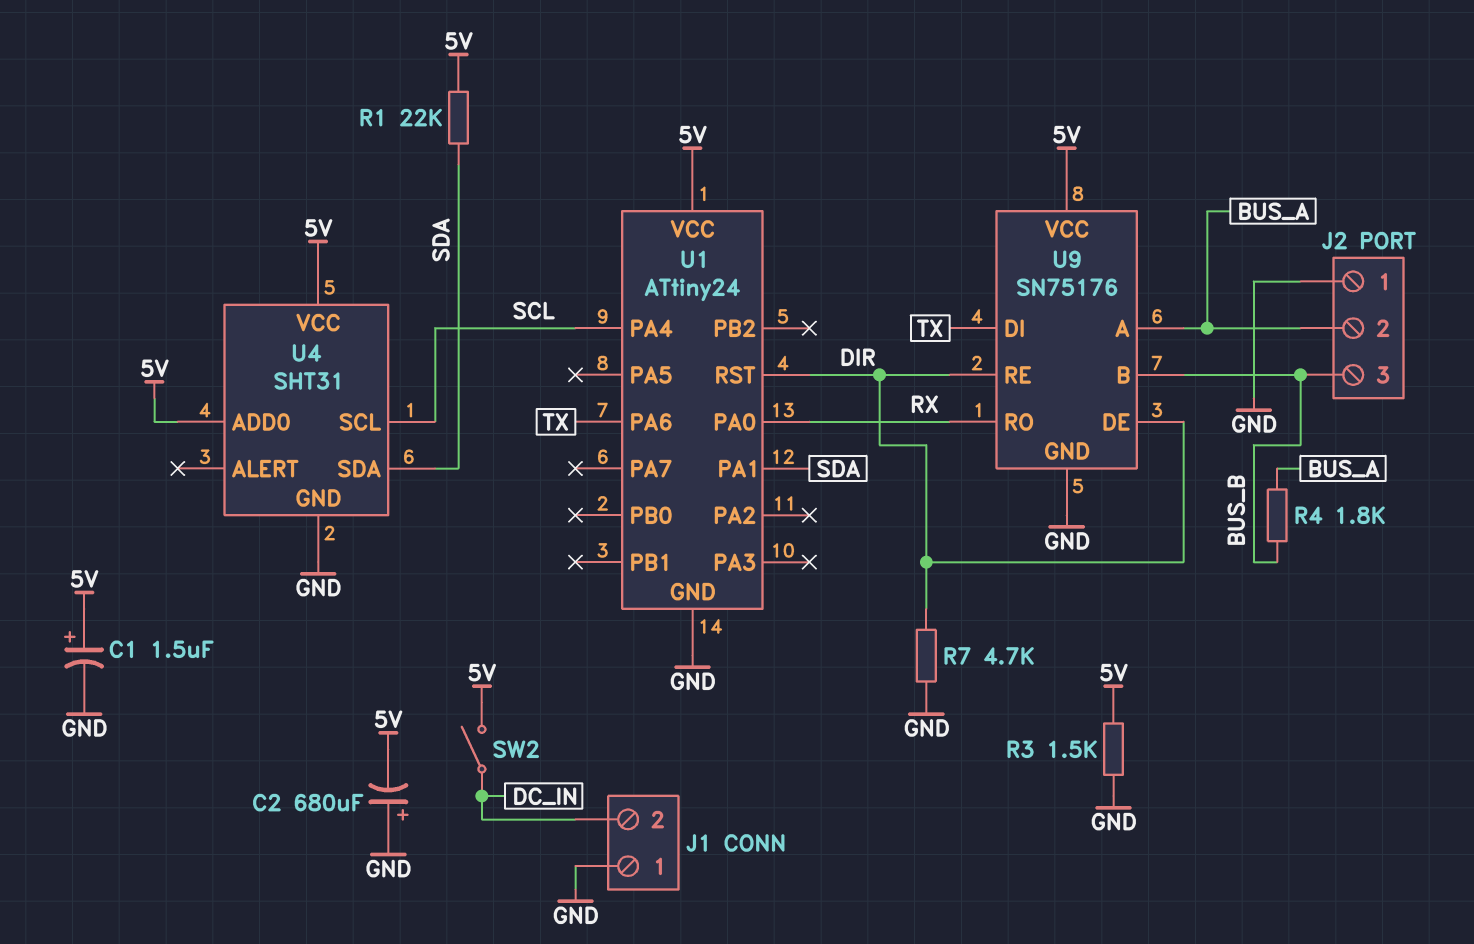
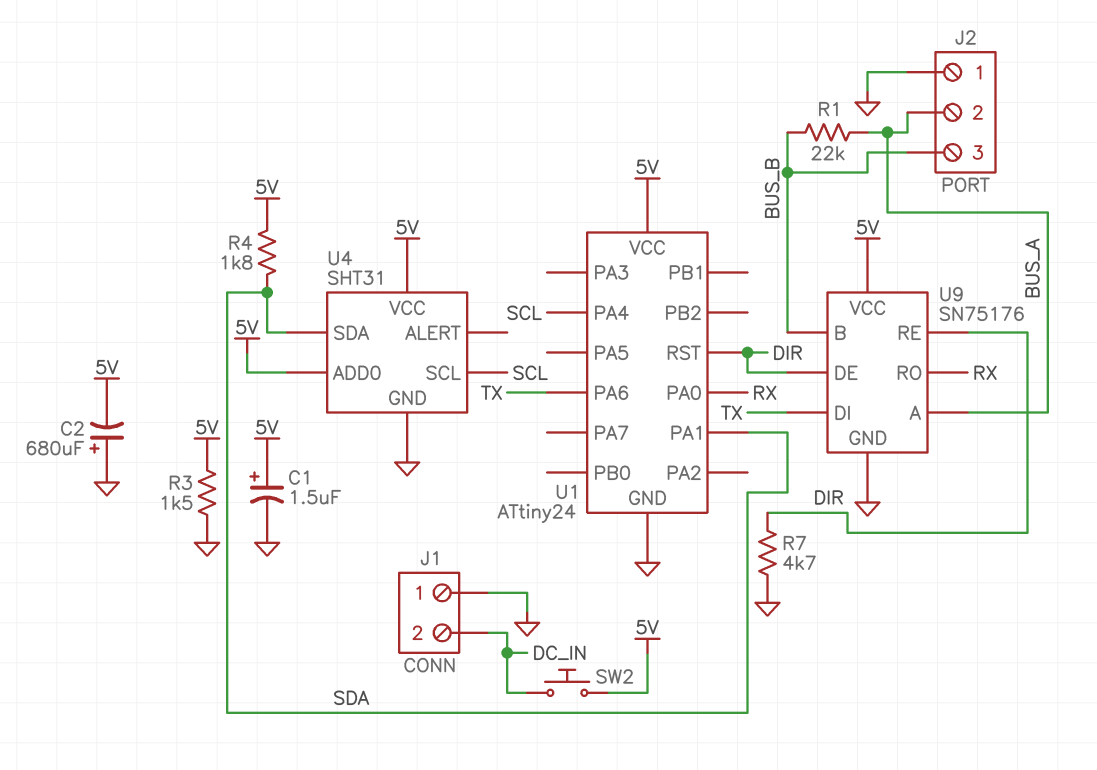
R1: 22k (5V, SDA) -> 22k (BUS_A, BUS_B)
R4: 1.8k (BUS_A, BUS_B) -> 1.8k (5V, SDA)
SW2: switch (5V, DC_IN) -> button (5V, DC_IN)

